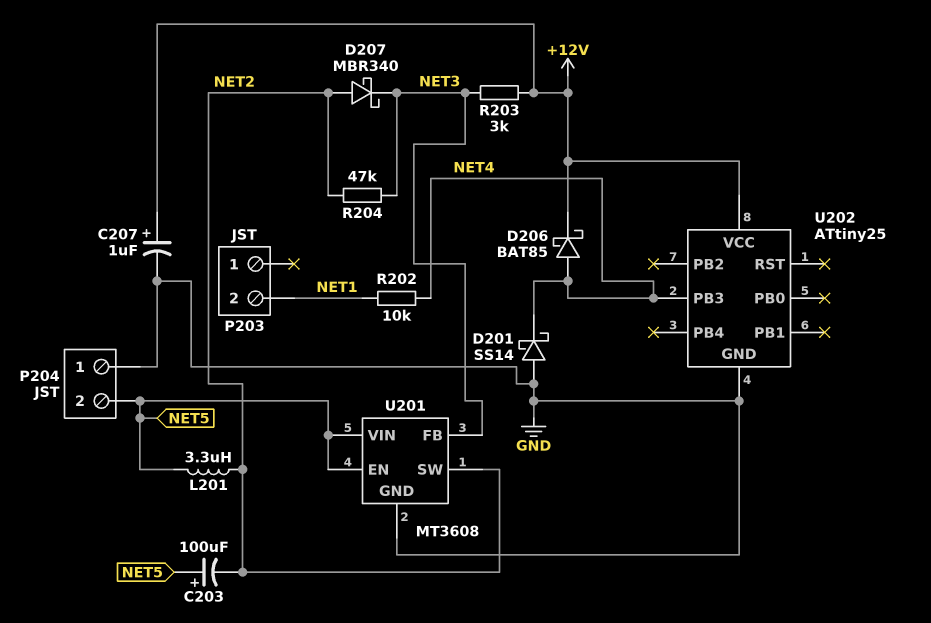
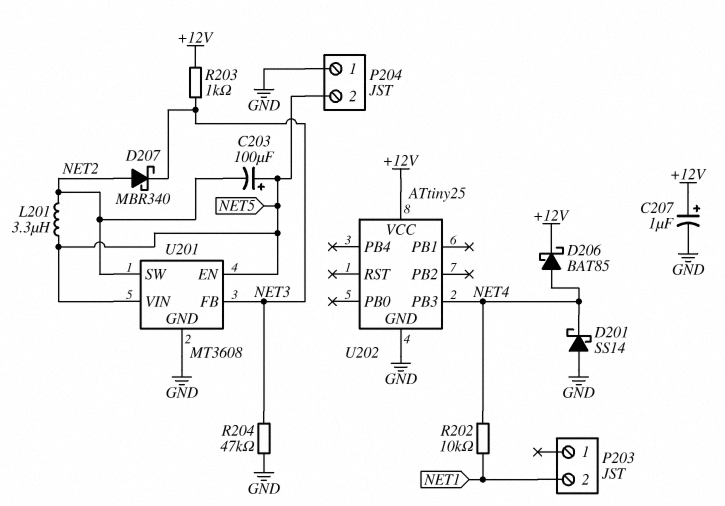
R203: 3k (+12V, NET3) -> 1k (+12V, NET3)
R204: 47k (NET2, NET3) -> 47k (GND, NET3)

